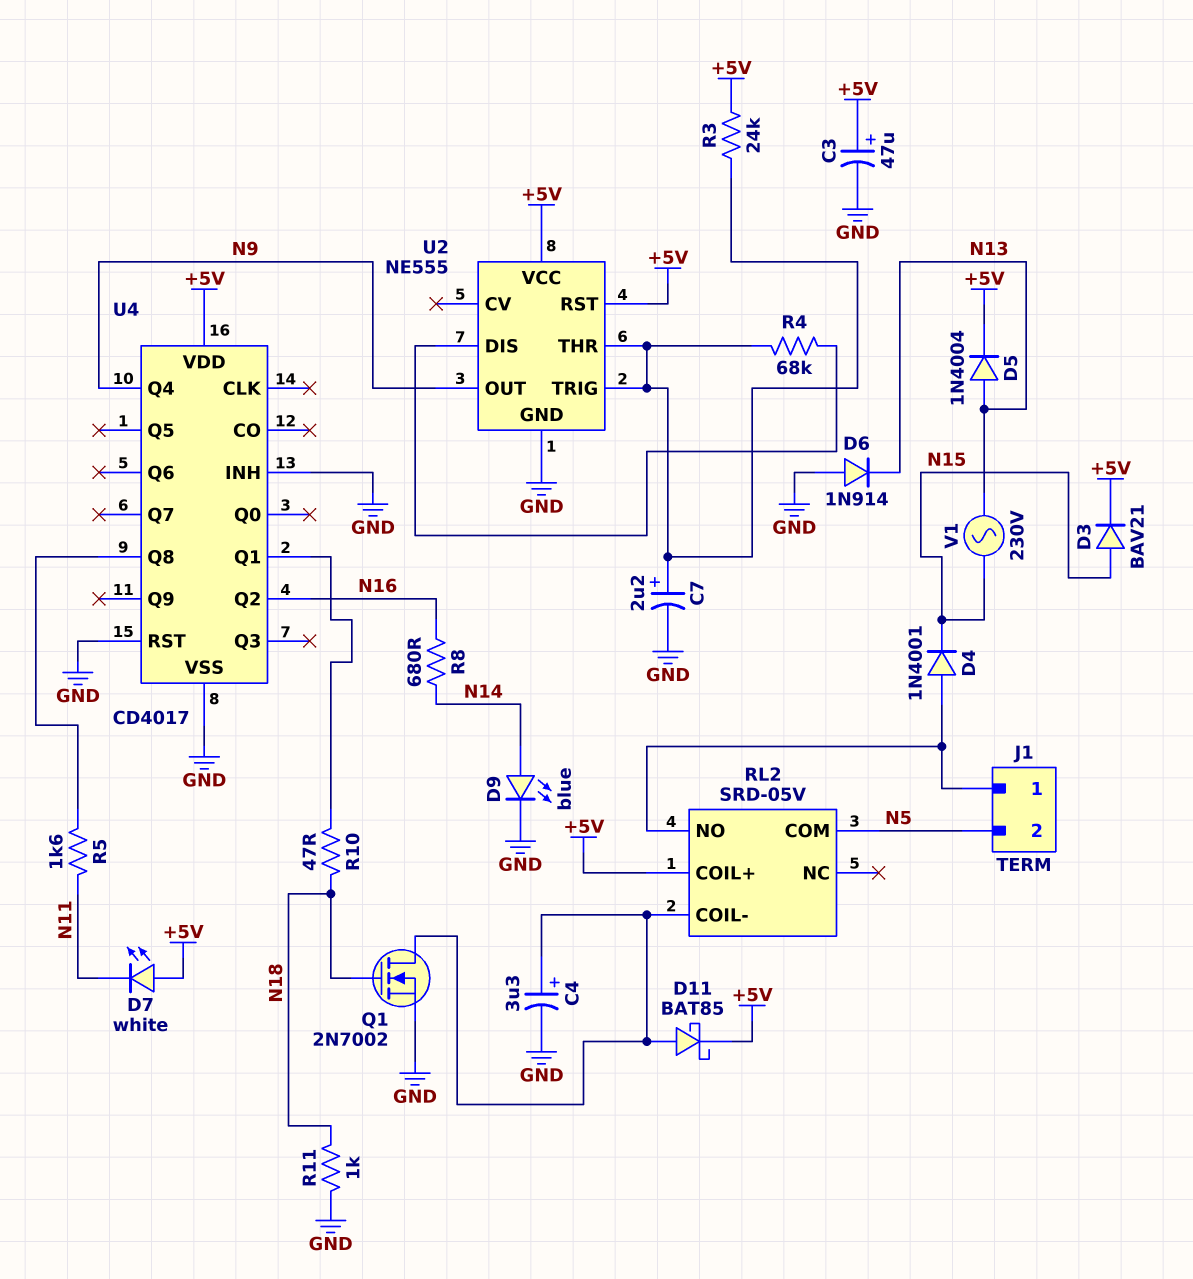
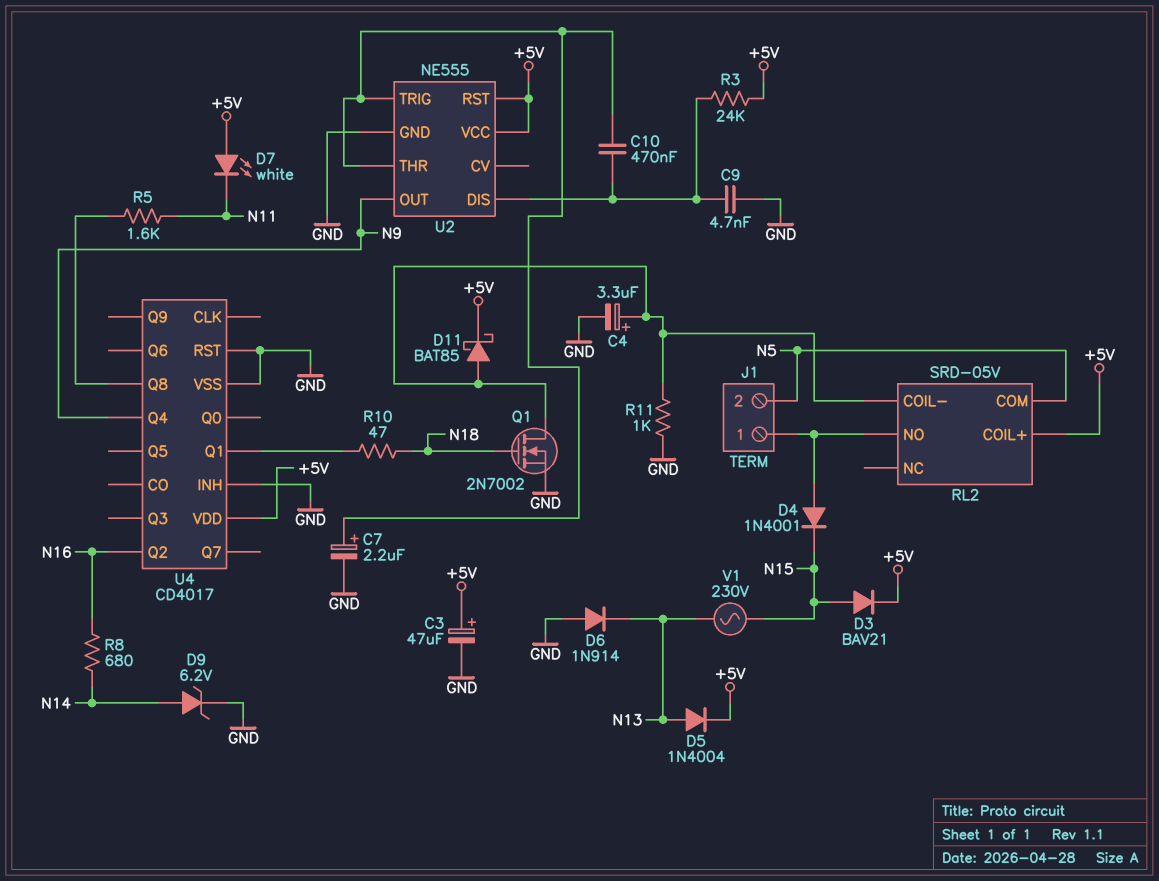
C9: none -> 4.7nF (GND, U2/DIS)
C10: none -> 470nF (U2/DIS, U2/THR)
D9: LED blue (A N14, K GND) -> zener 6.2V (A N14, K GND)
R3: 24k (+5V, U2/THR) -> 24k (+5V, U2/DIS)
R4: 68k (U2/DIS, U2/THR) -> none
R11: 1k (GND, N18) -> 1k (GND, RL2/COIL-)

